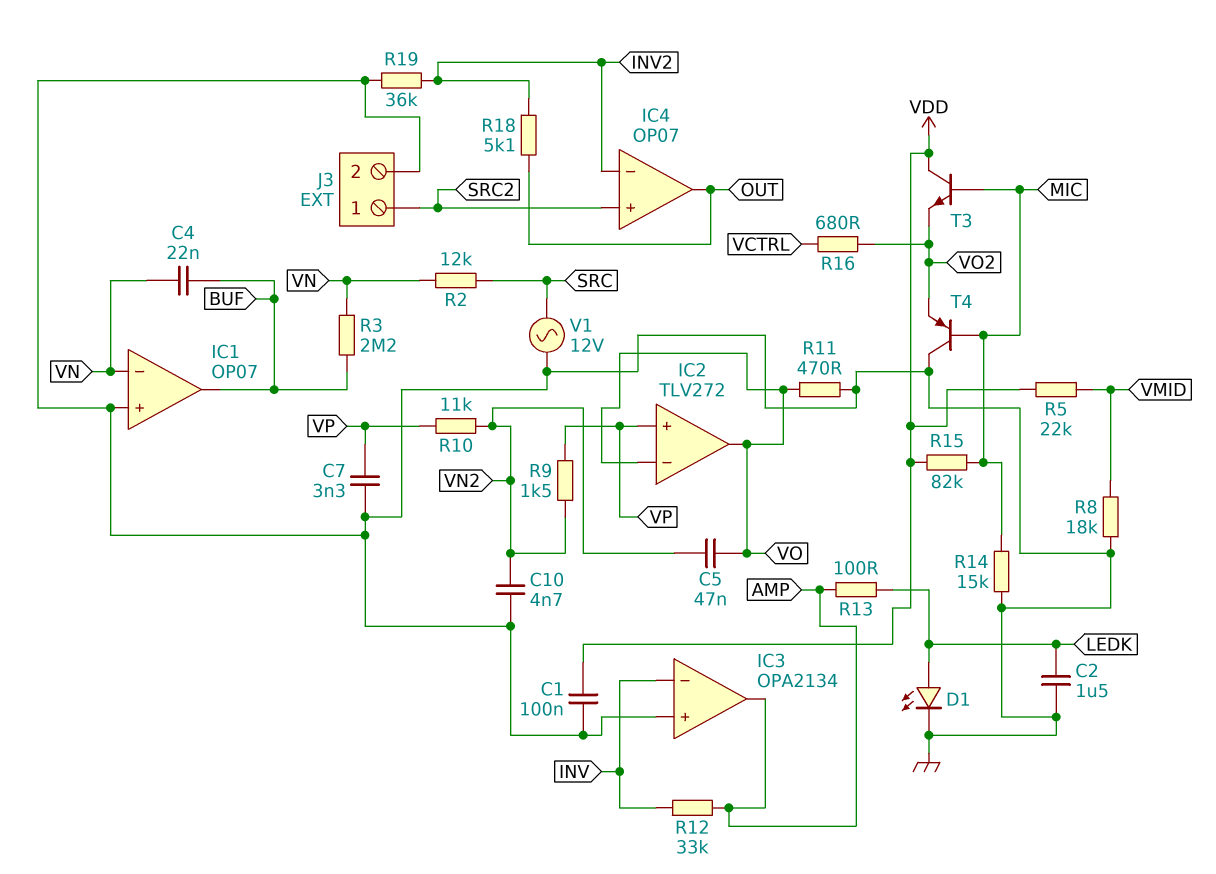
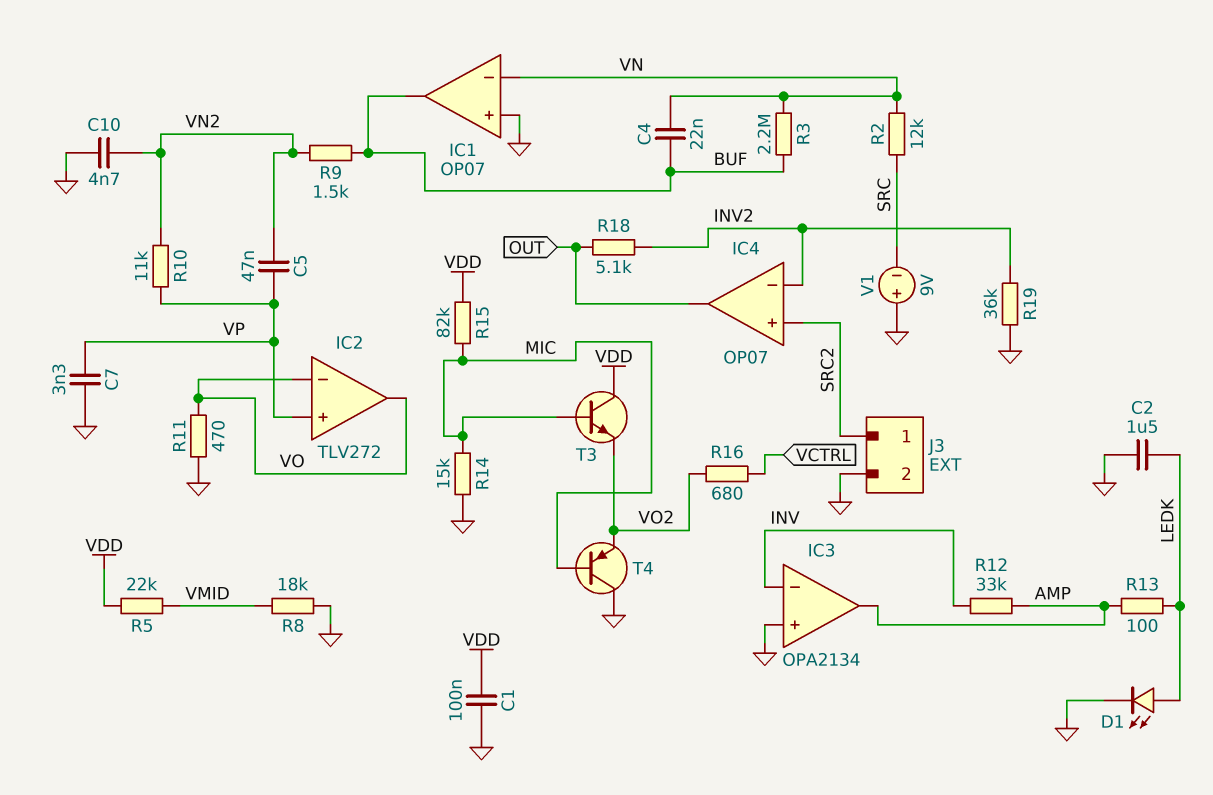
C5: 47nF (VN2, VO) -> 47nF (VN2, VP)
R9: 1.5k (VN2, VP) -> 1.5k (BUF, VN2)
V1: AC 12V (GND, SRC) -> 9V (plus GND, minus SRC)

